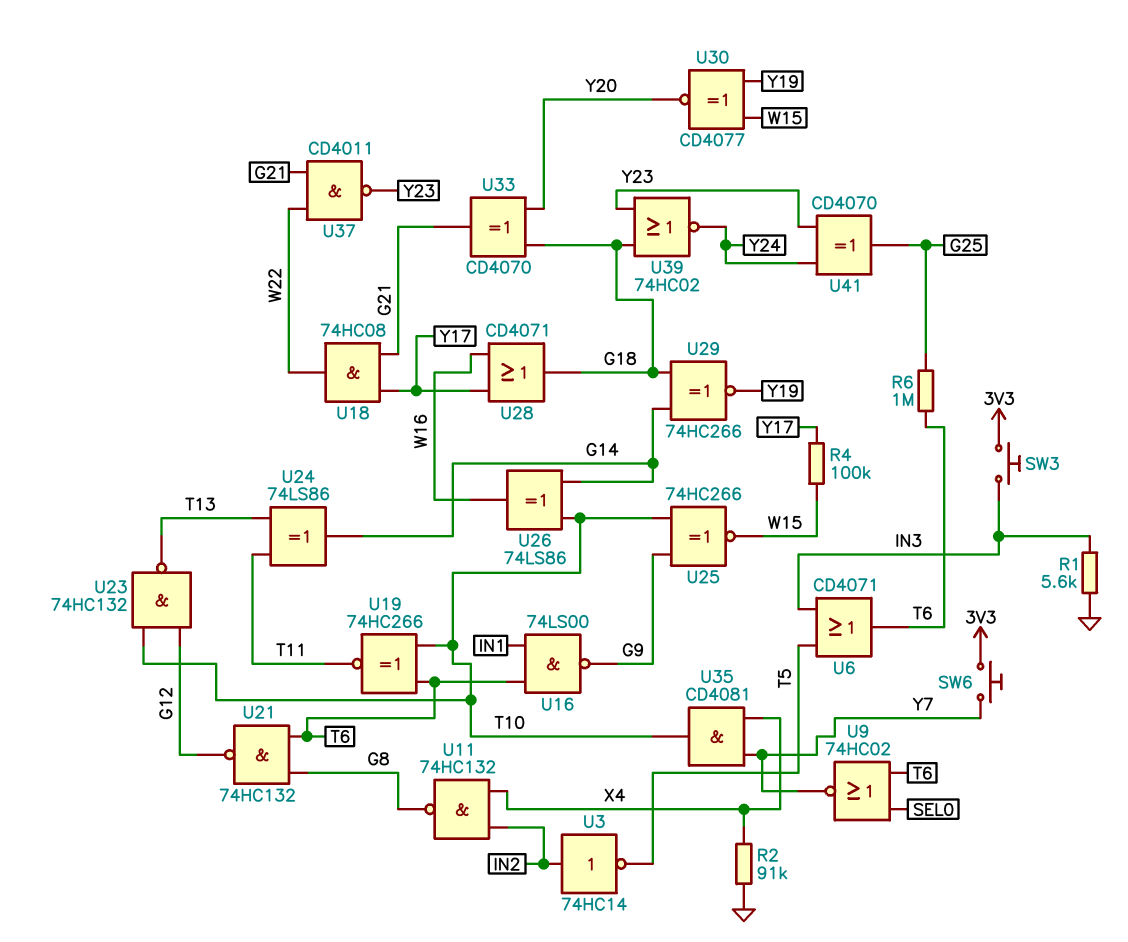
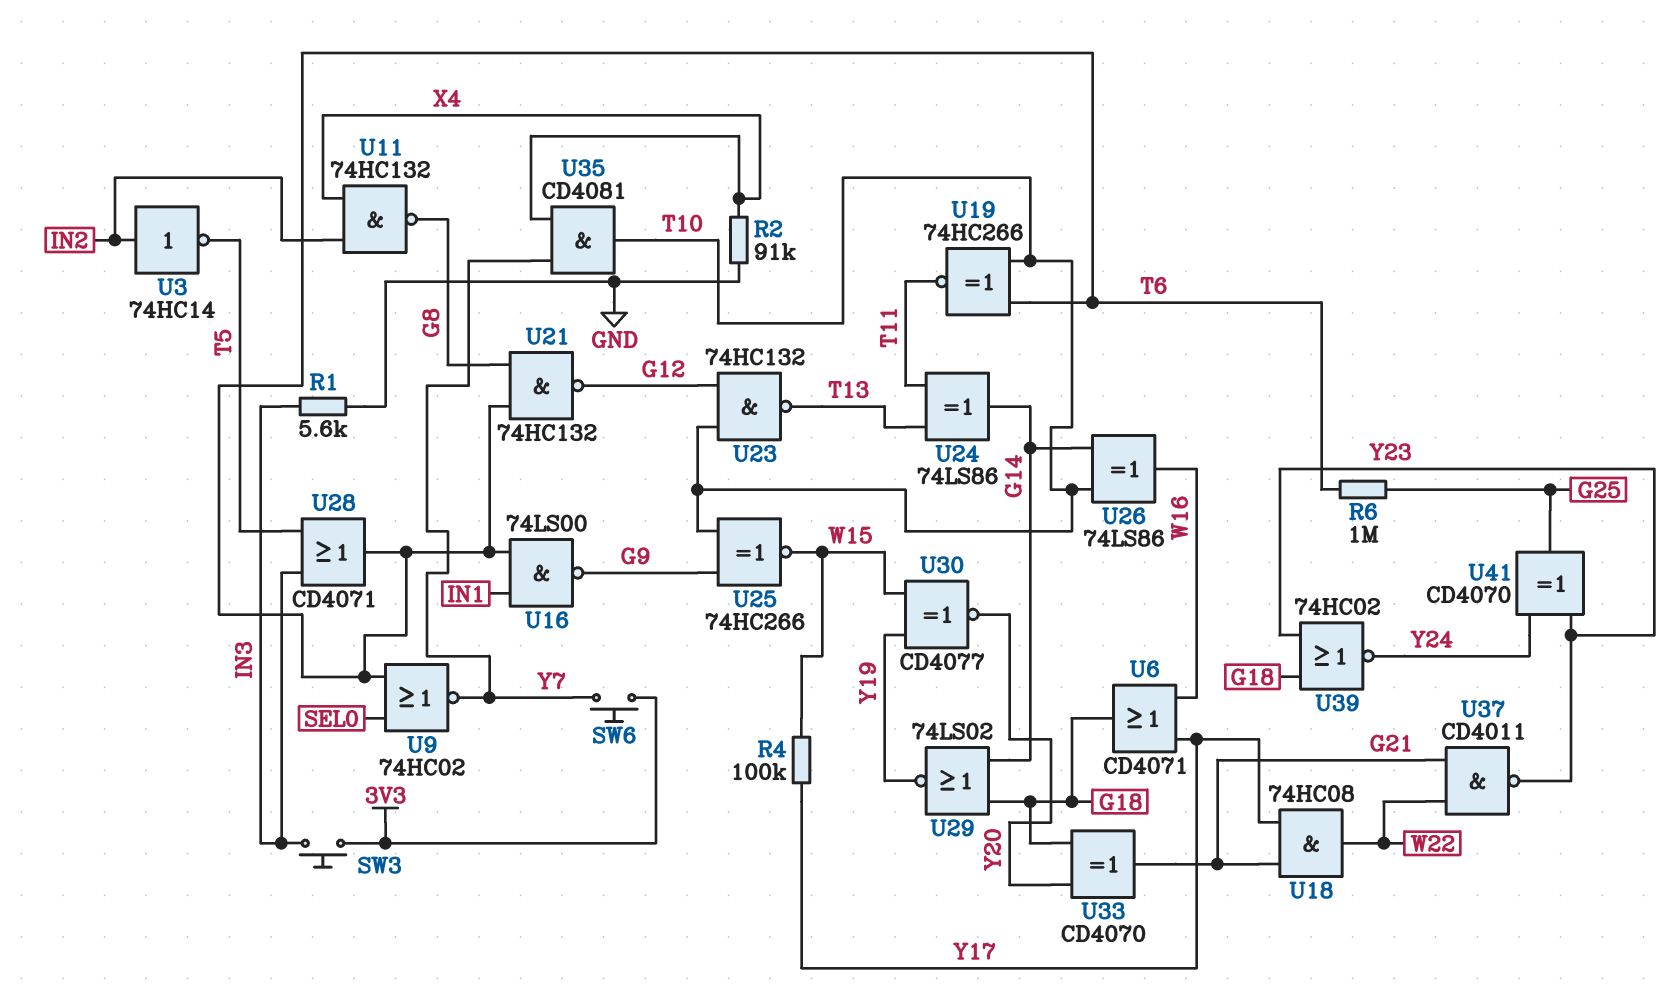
U6: OR CD4071 (in IN3, in T5, out T6) -> OR CD4071 (in W16, in Y17, out G18)
U28: OR CD4071 (in W16, in Y17, out G18) -> OR CD4071 (in IN3, in T5, out T6)
U29: XNOR 74HC266 (in G14, in G18, out Y19) -> NOR 74LS02 (in G14, in G18, out Y19)

